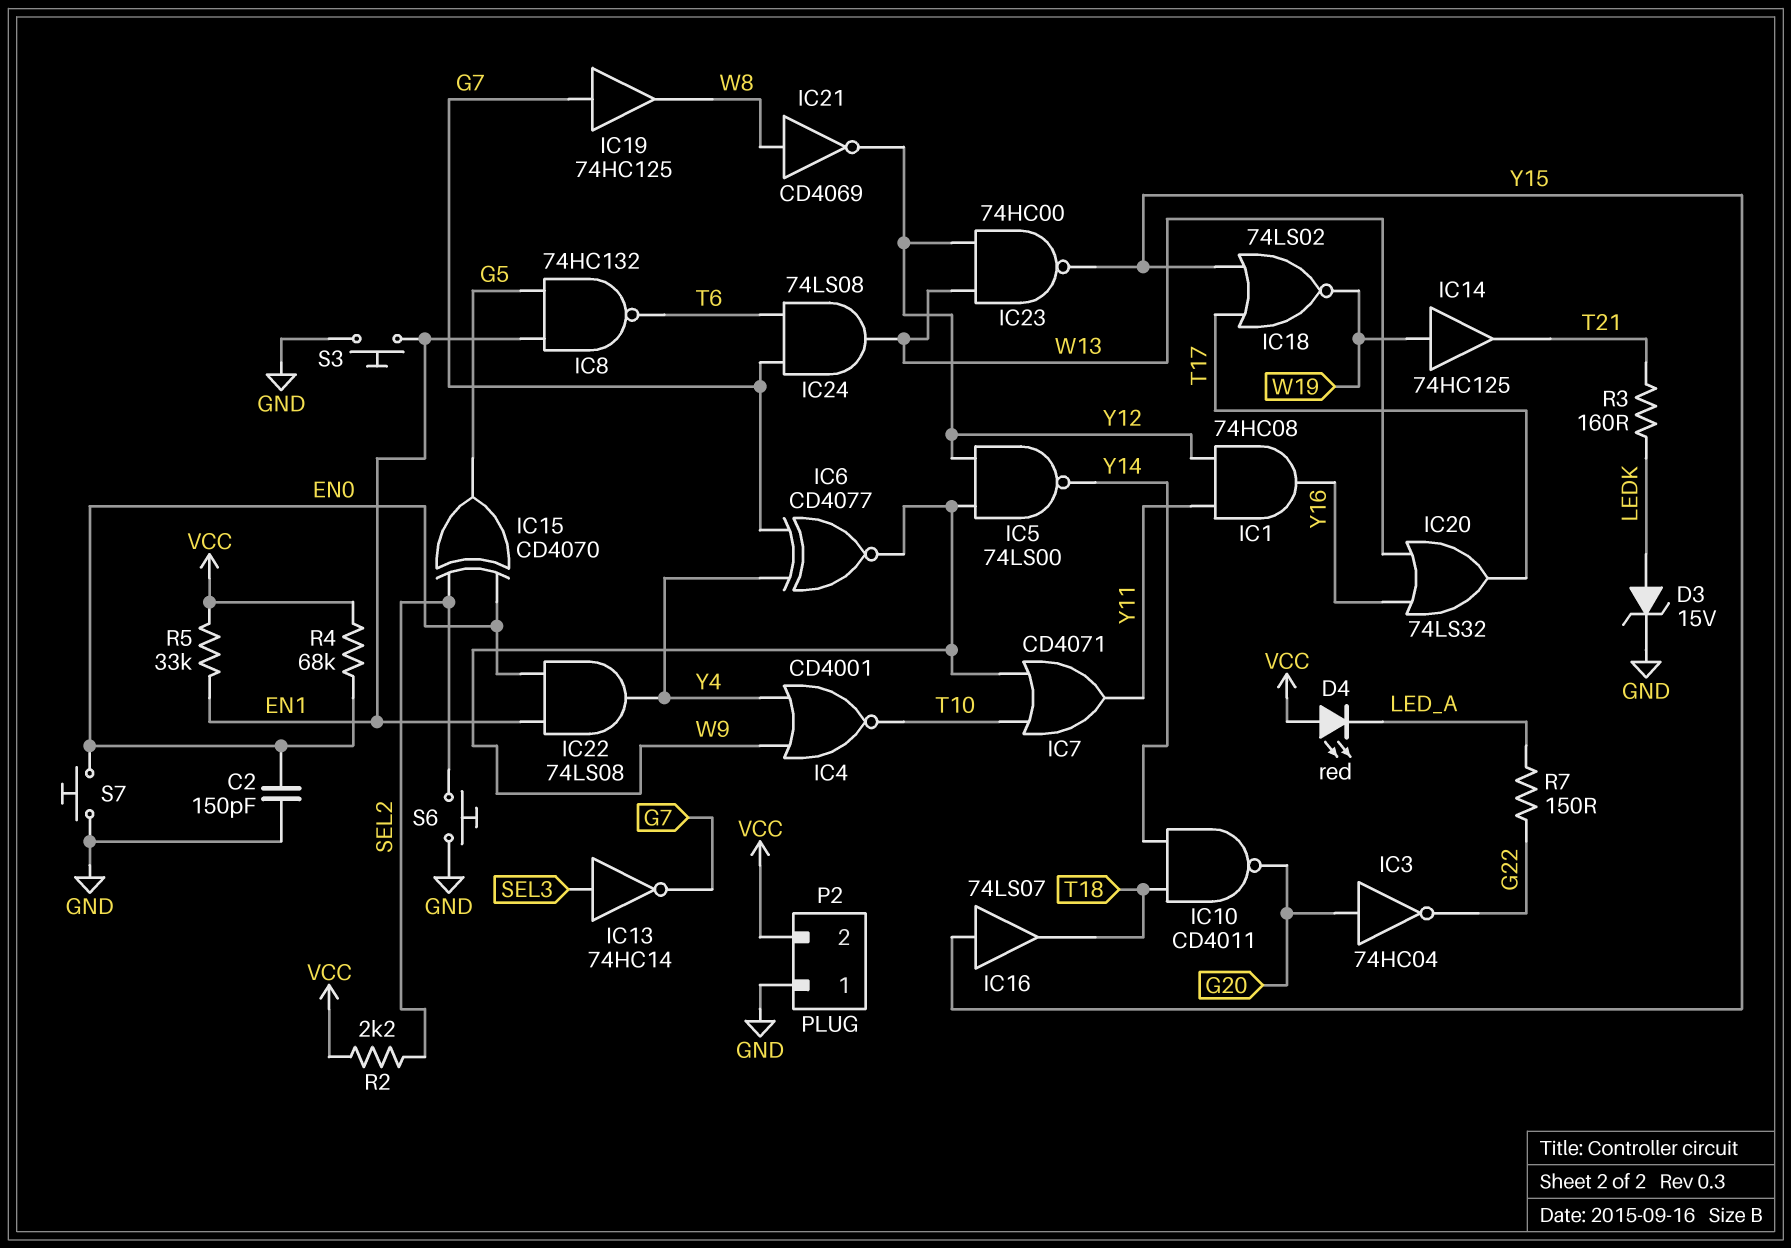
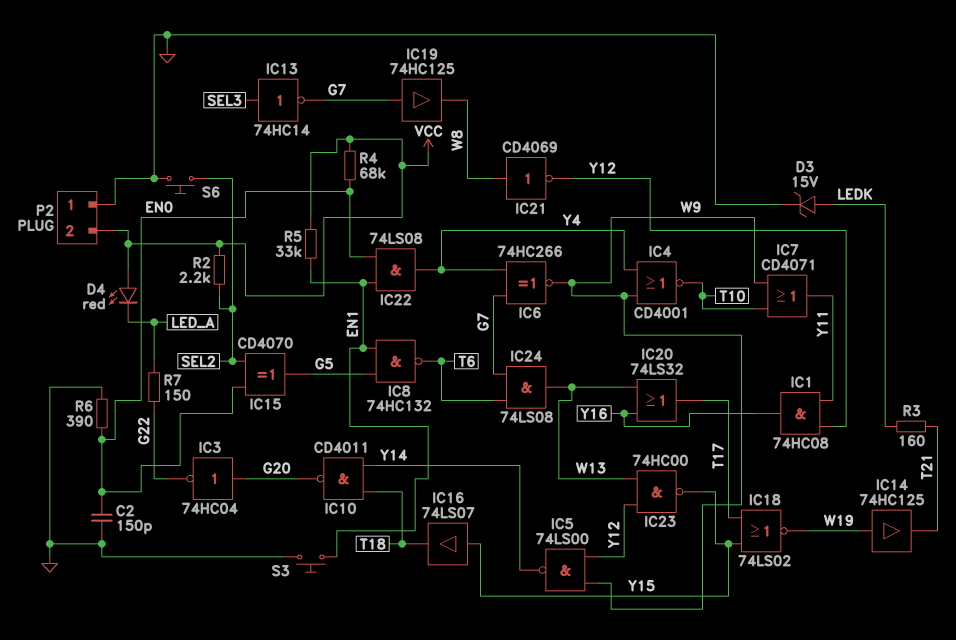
IC6: XNOR CD4077 (in G7, in Y4, out W9) -> XNOR 74HC266 (in G7, in Y4, out W9)
R6: none -> 390 (EN0, GND)
S7: button (EN0, GND) -> none

